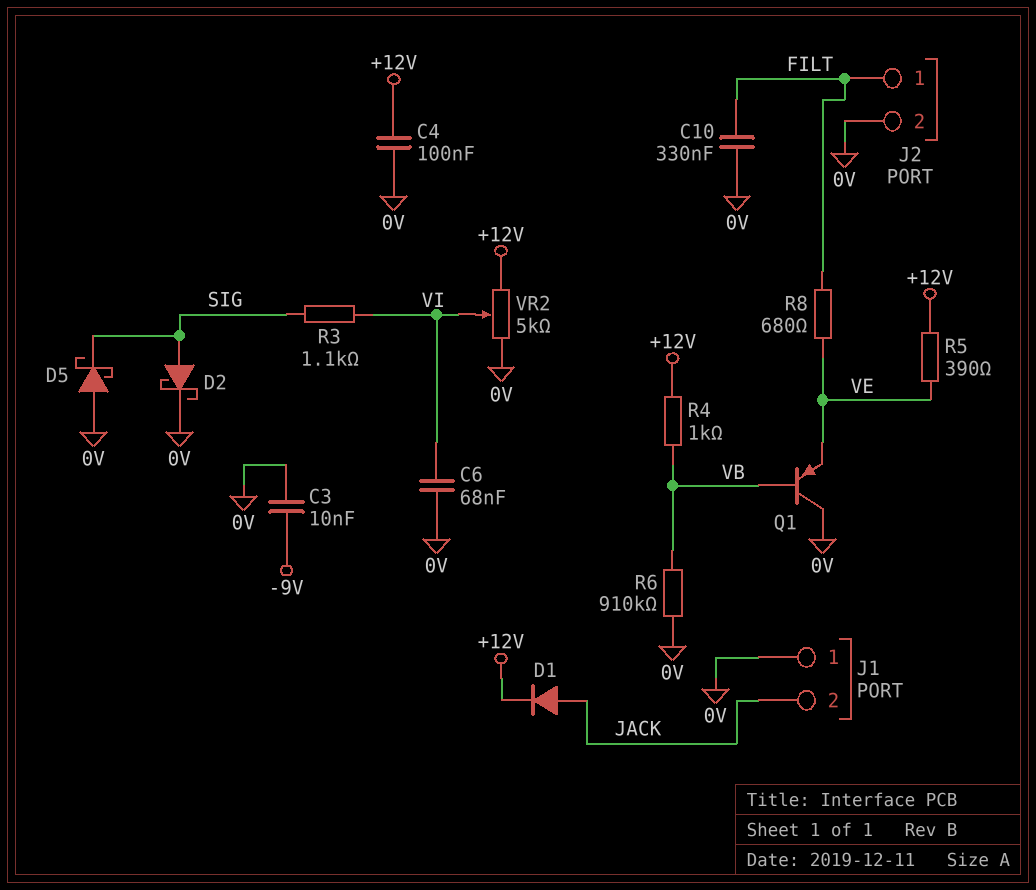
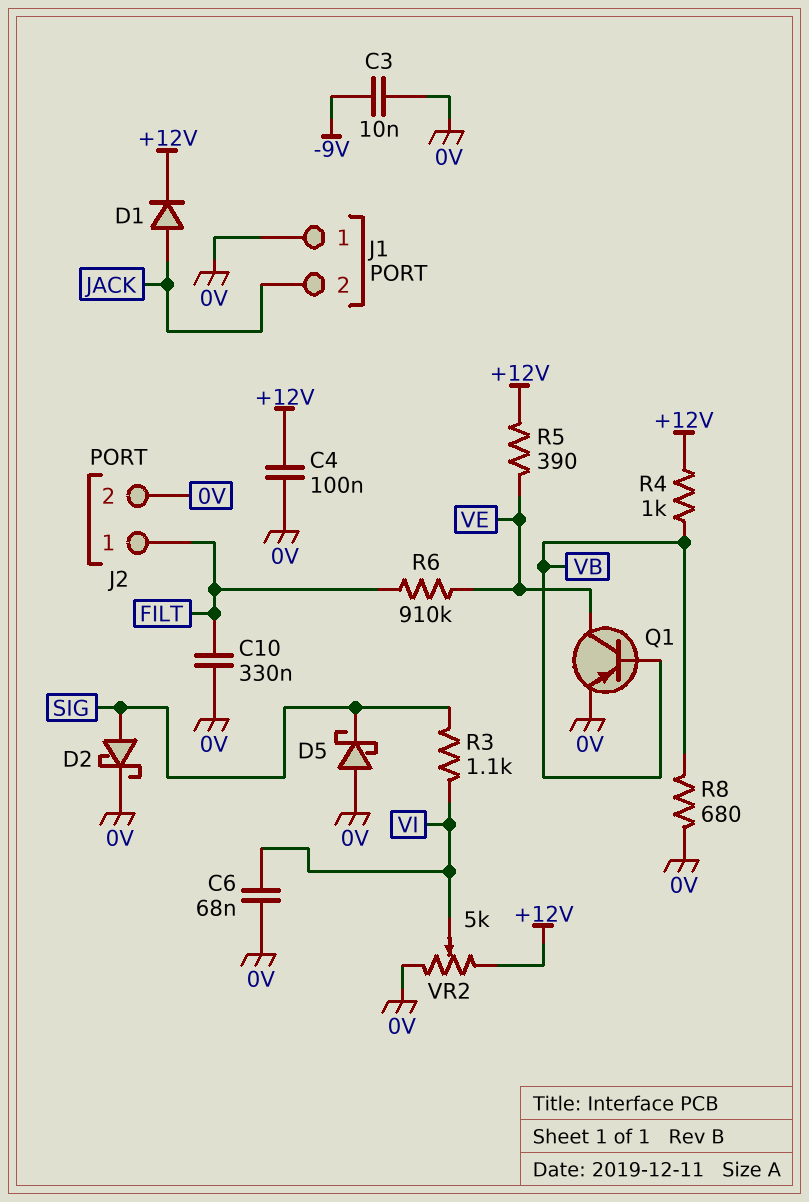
Q1: PNP (B VB, C 0V, E VE) -> PNP (B VB, C VE, E 0V)
R6: 910k (0V, VB) -> 910k (FILT, VE)
R8: 680 (FILT, VE) -> 680 (0V, VB)

